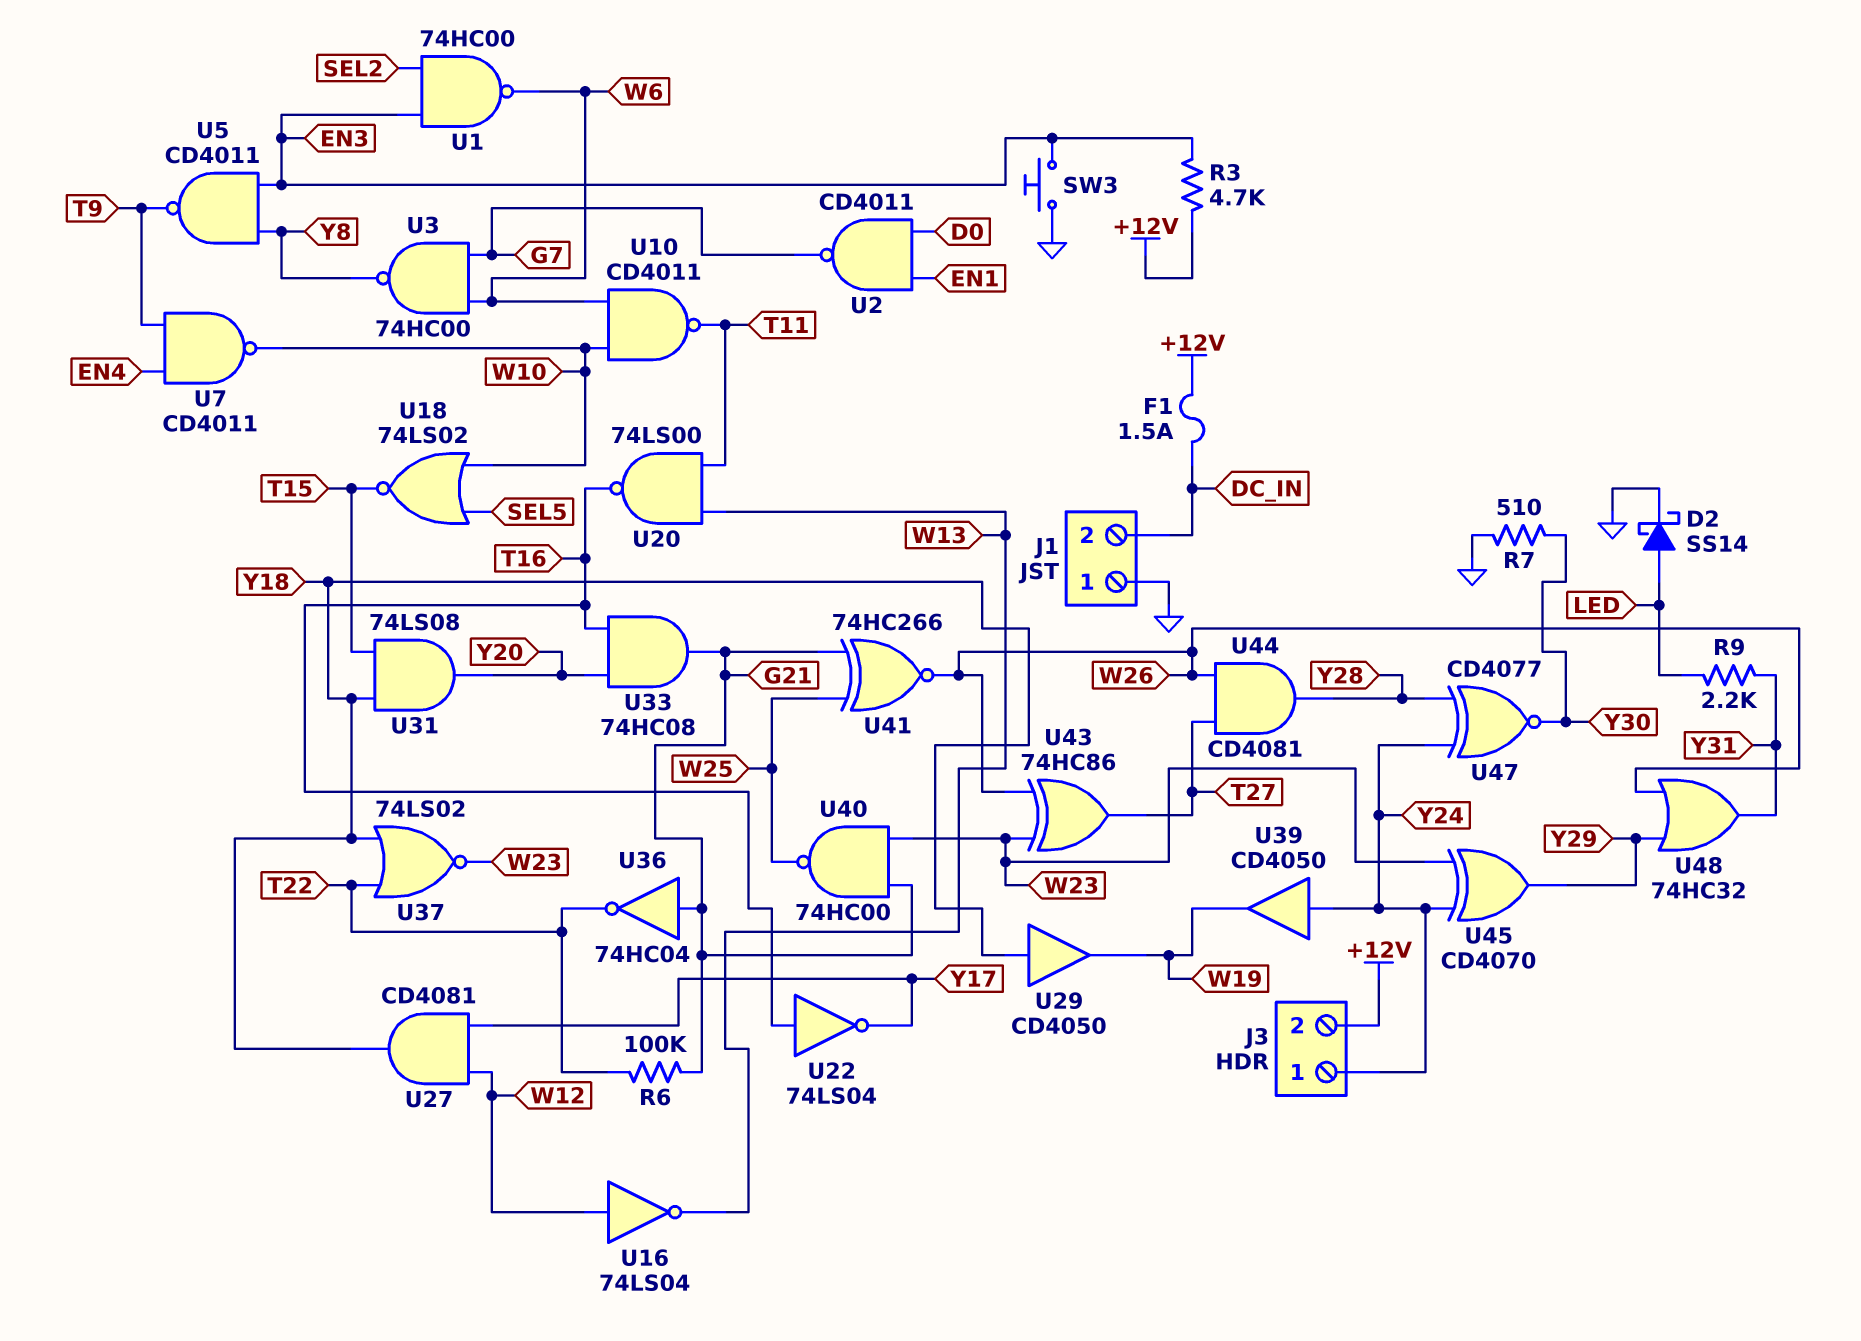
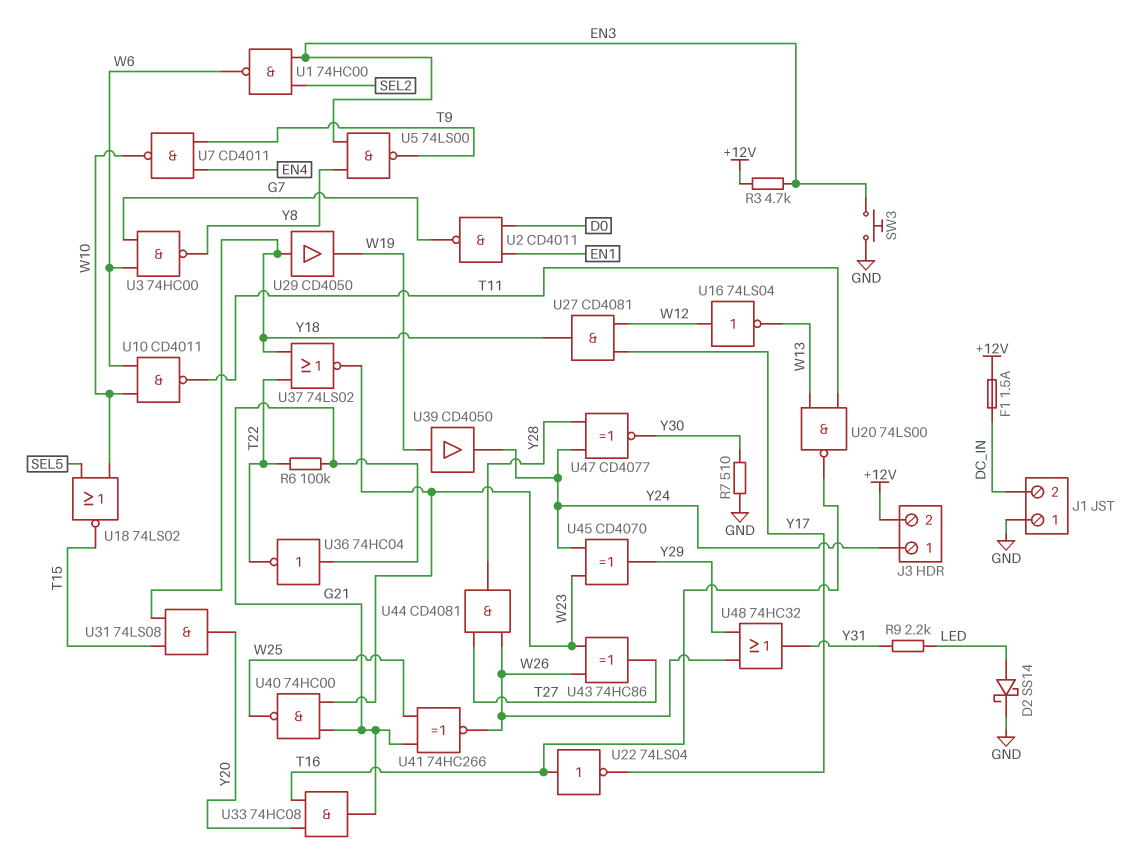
U5: NAND CD4011 (in EN3, in Y8, out T9) -> NAND 74LS00 (in EN3, in Y8, out T9)
U39: buffer CD4050 (in Y24, out W19) -> buffer CD4050 (in W19, out Y24)

